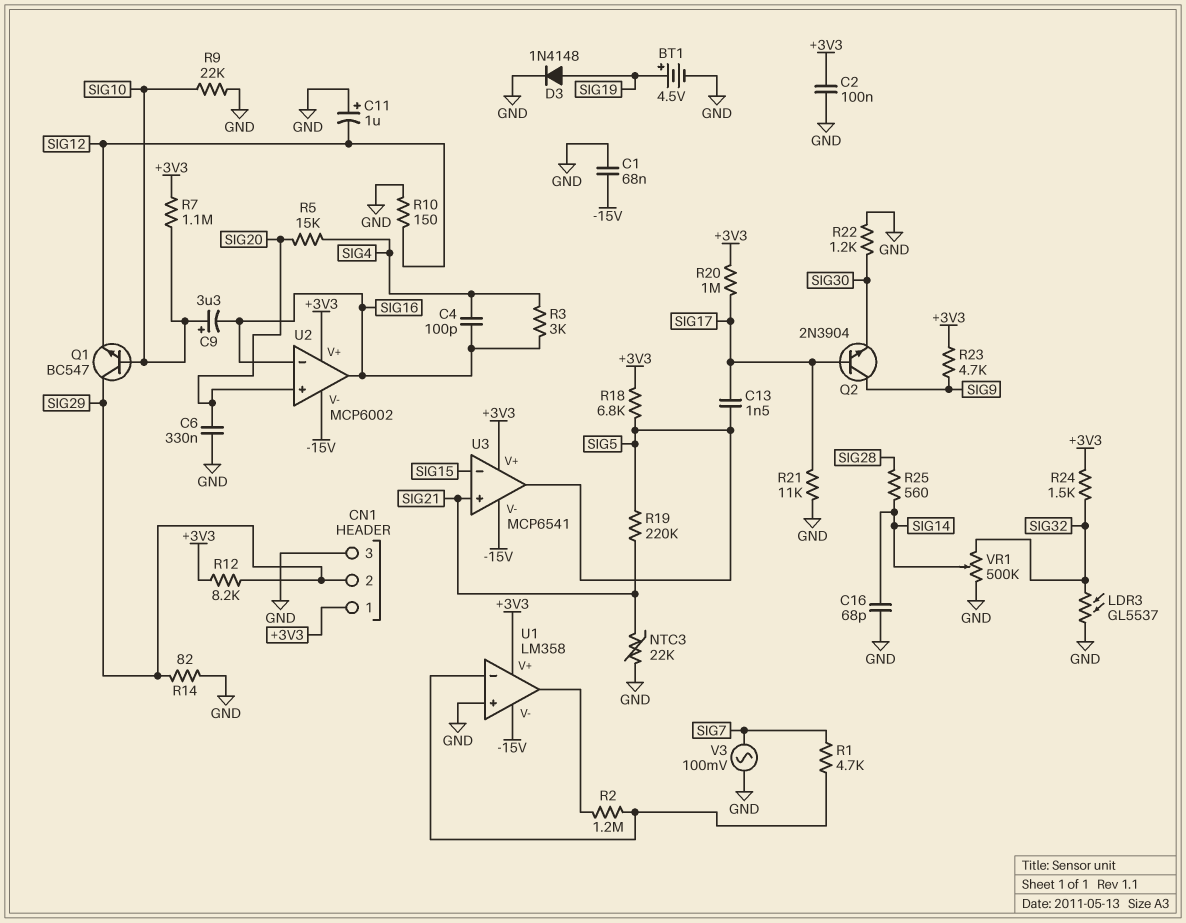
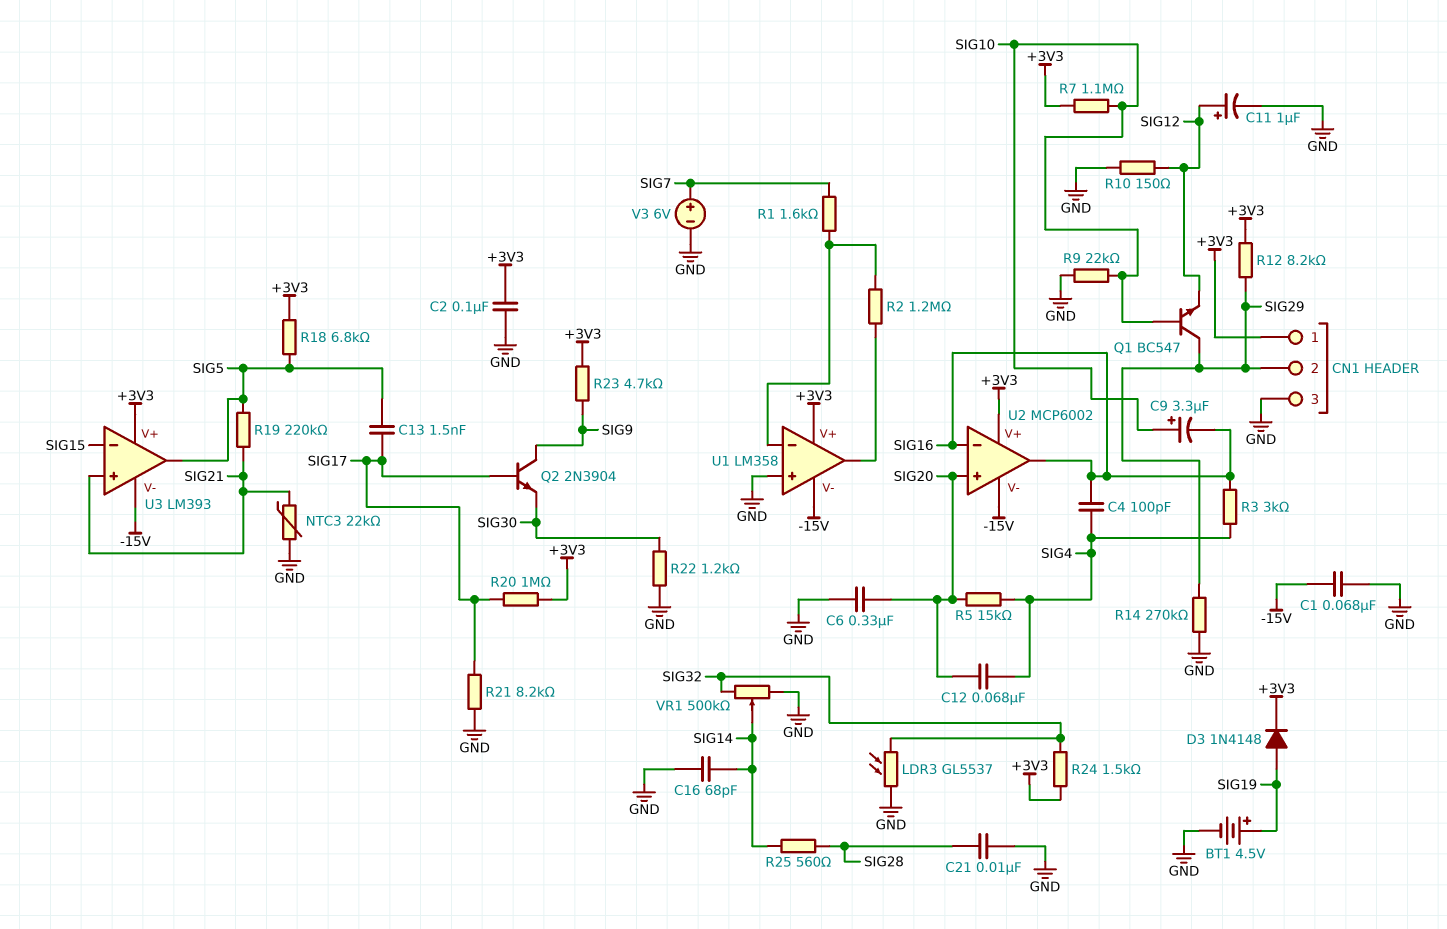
C11: 1uF (plus GND, minus SIG12) -> 1uF (plus SIG12, minus GND)
C12: none -> 68nF (SIG4, SIG20)
C21: none -> 10nF (GND, SIG28)
D3: diode 1N4148 (A SIG19, K GND) -> diode 1N4148 (A SIG19, K +3V3)
R1: 4.7k (SIG7, U1/in-) -> 1.6k (SIG7, U1/in-)
R14: 82 (GND, SIG29) -> 270k (GND, SIG29)
R21: 11k (GND, SIG17) -> 8.2k (GND, SIG17)
U3: MCP6541 -> LM393
V3: AC 100mV (GND, SIG7) -> 6V (plus SIG7, minus GND)

